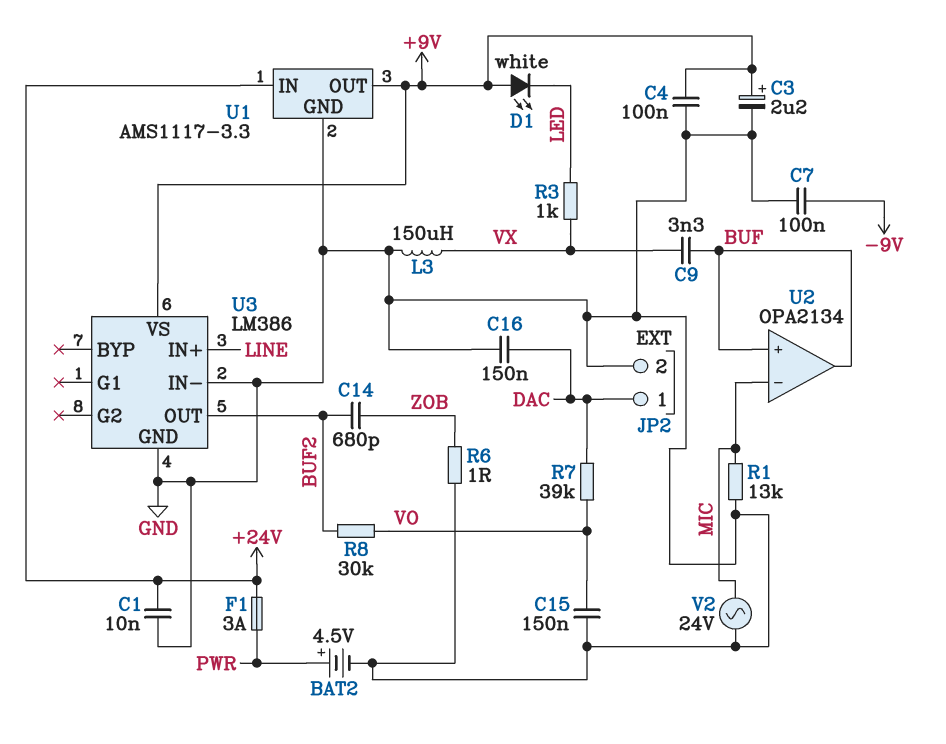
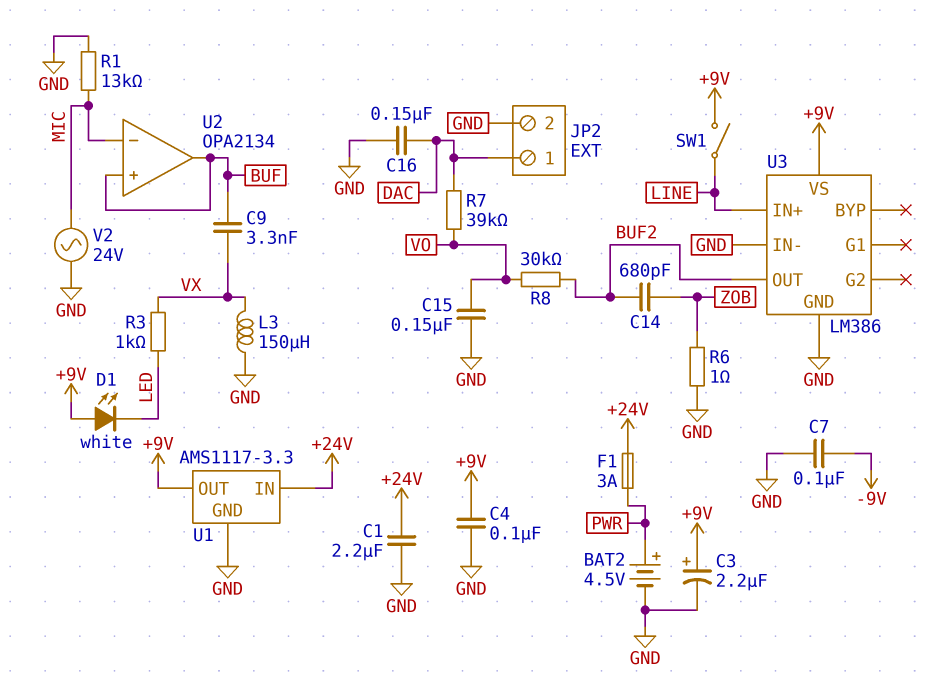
C1: 10nF (+24V, GND) -> 2.2uF (+24V, GND)
SW1: none -> switch (+9V, LINE)

